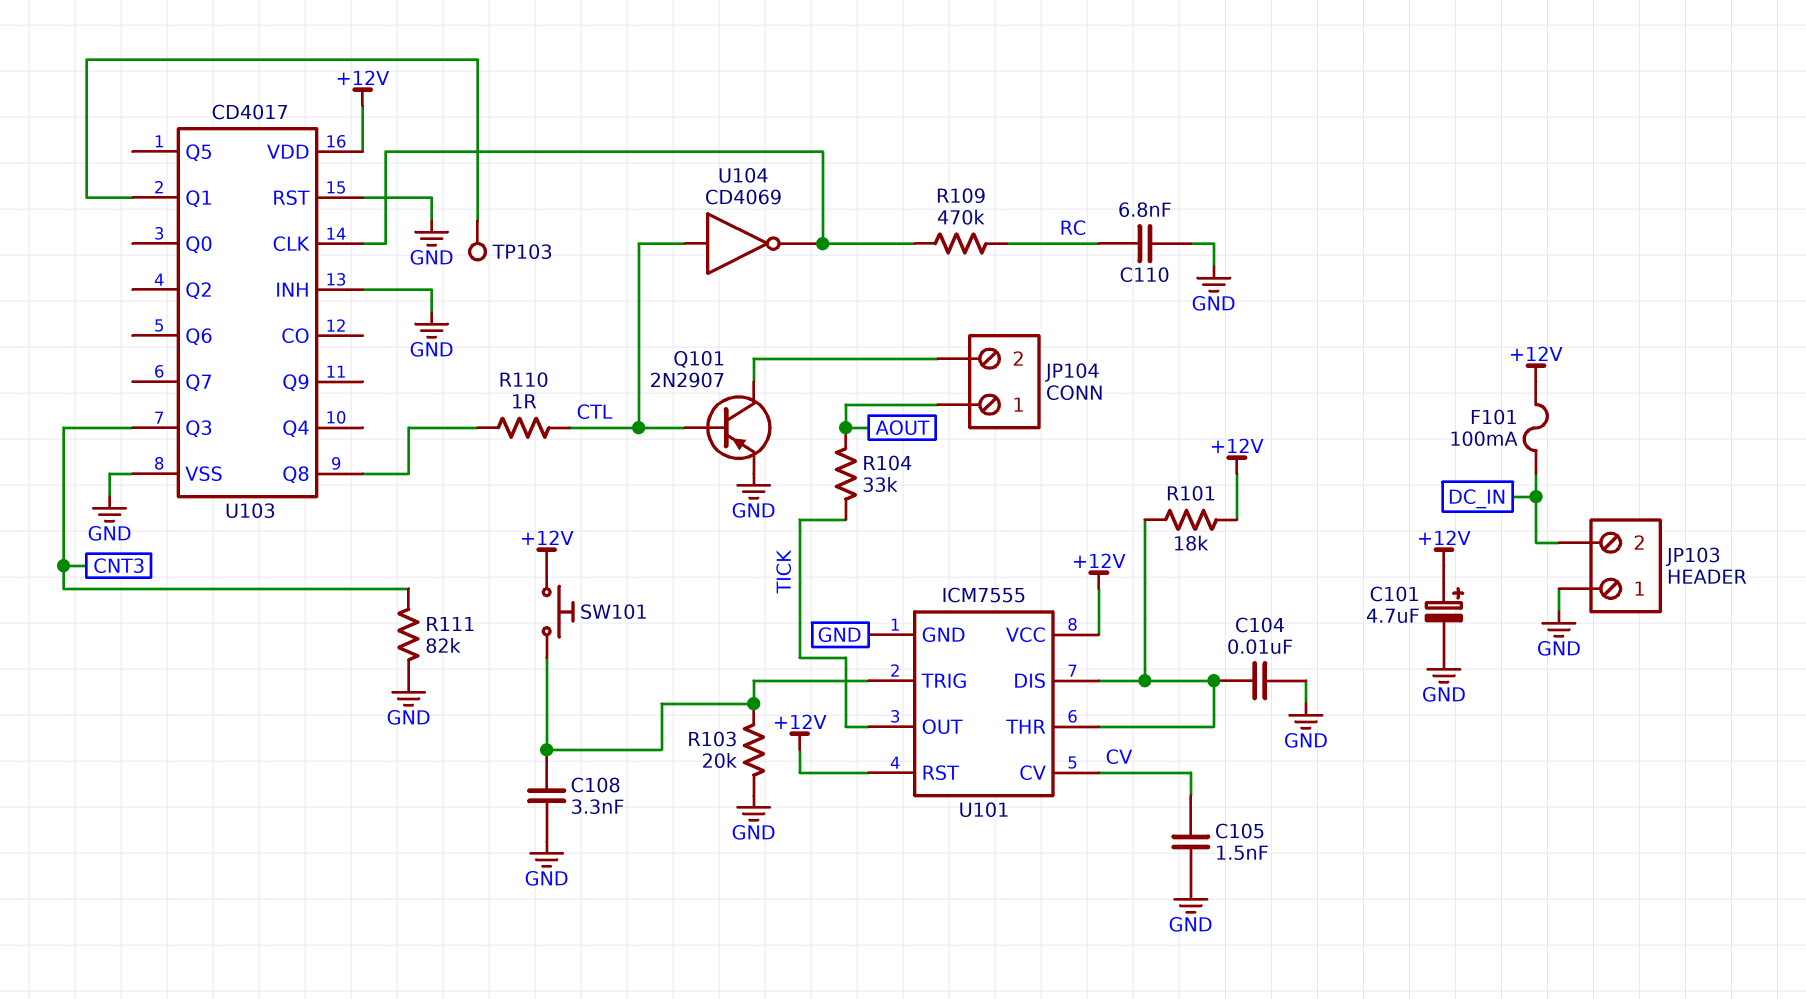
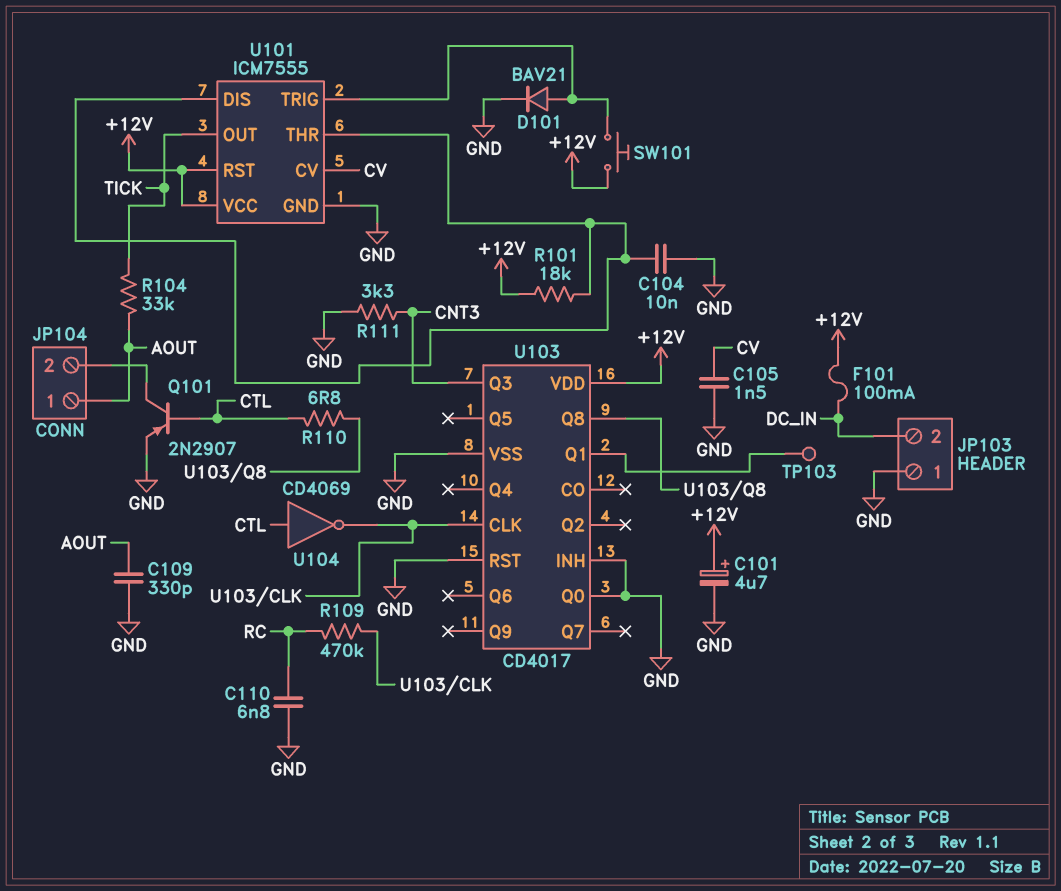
C108: 3.3nF (GND, U101/TRIG) -> none
C109: none -> 330pF (AOUT, GND)
D101: none -> diode BAV21 (A U101/TRIG, K GND)
R103: 20k (GND, U101/TRIG) -> none
R110: 1 (CTL, U103/Q8) -> 6.8 (CTL, U103/Q8)
R111: 82k (CNT3, GND) -> 3.3k (CNT3, GND)
U103 pin Q0: none -> GND

